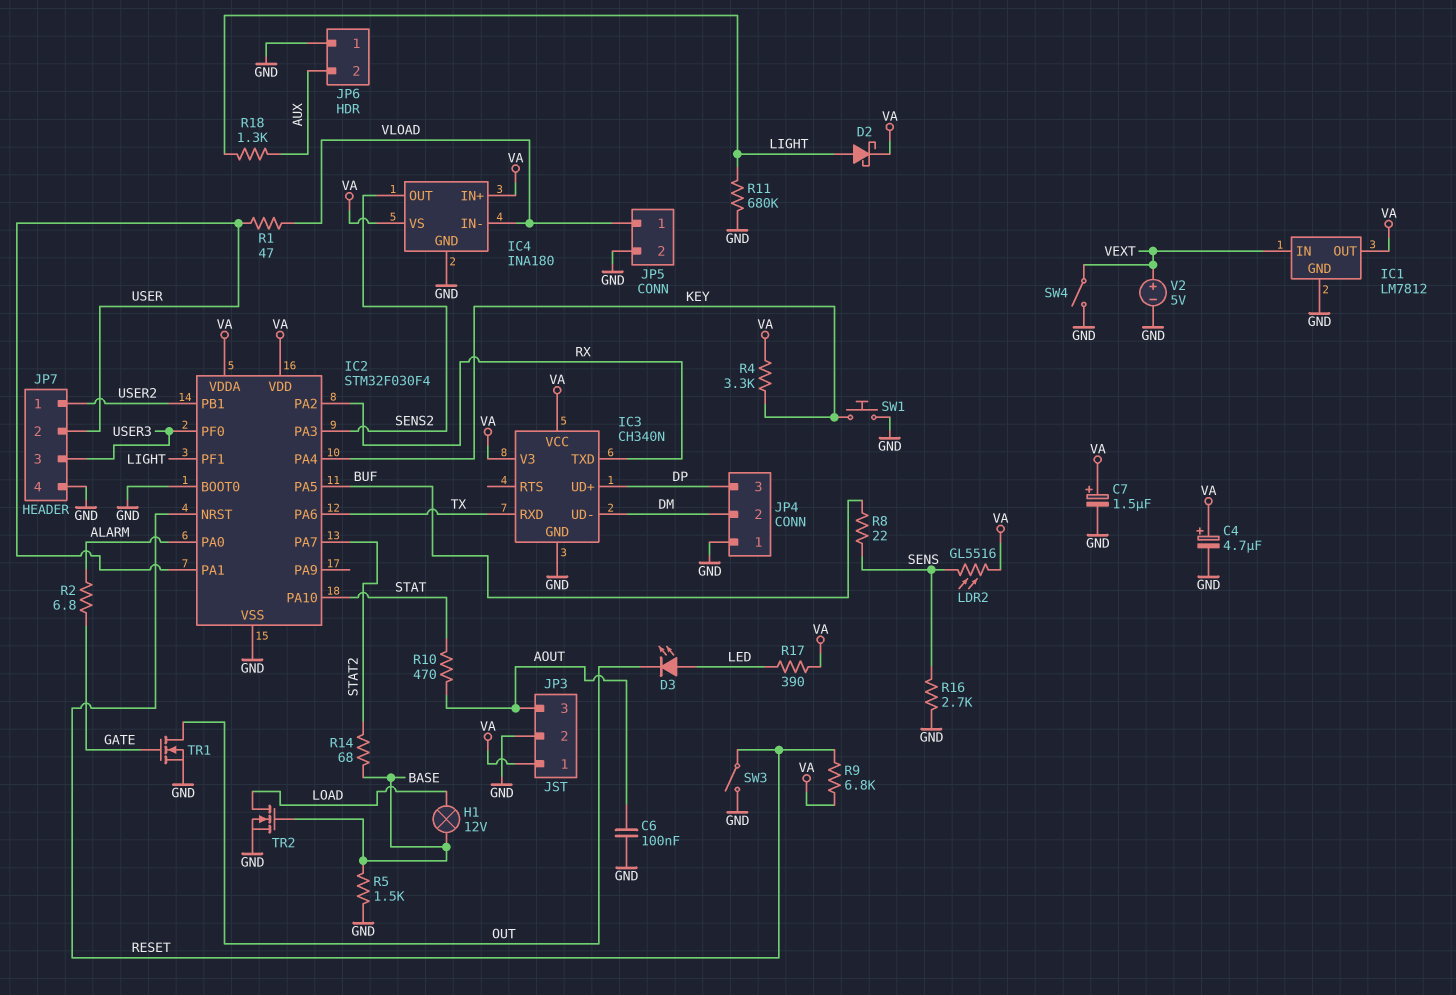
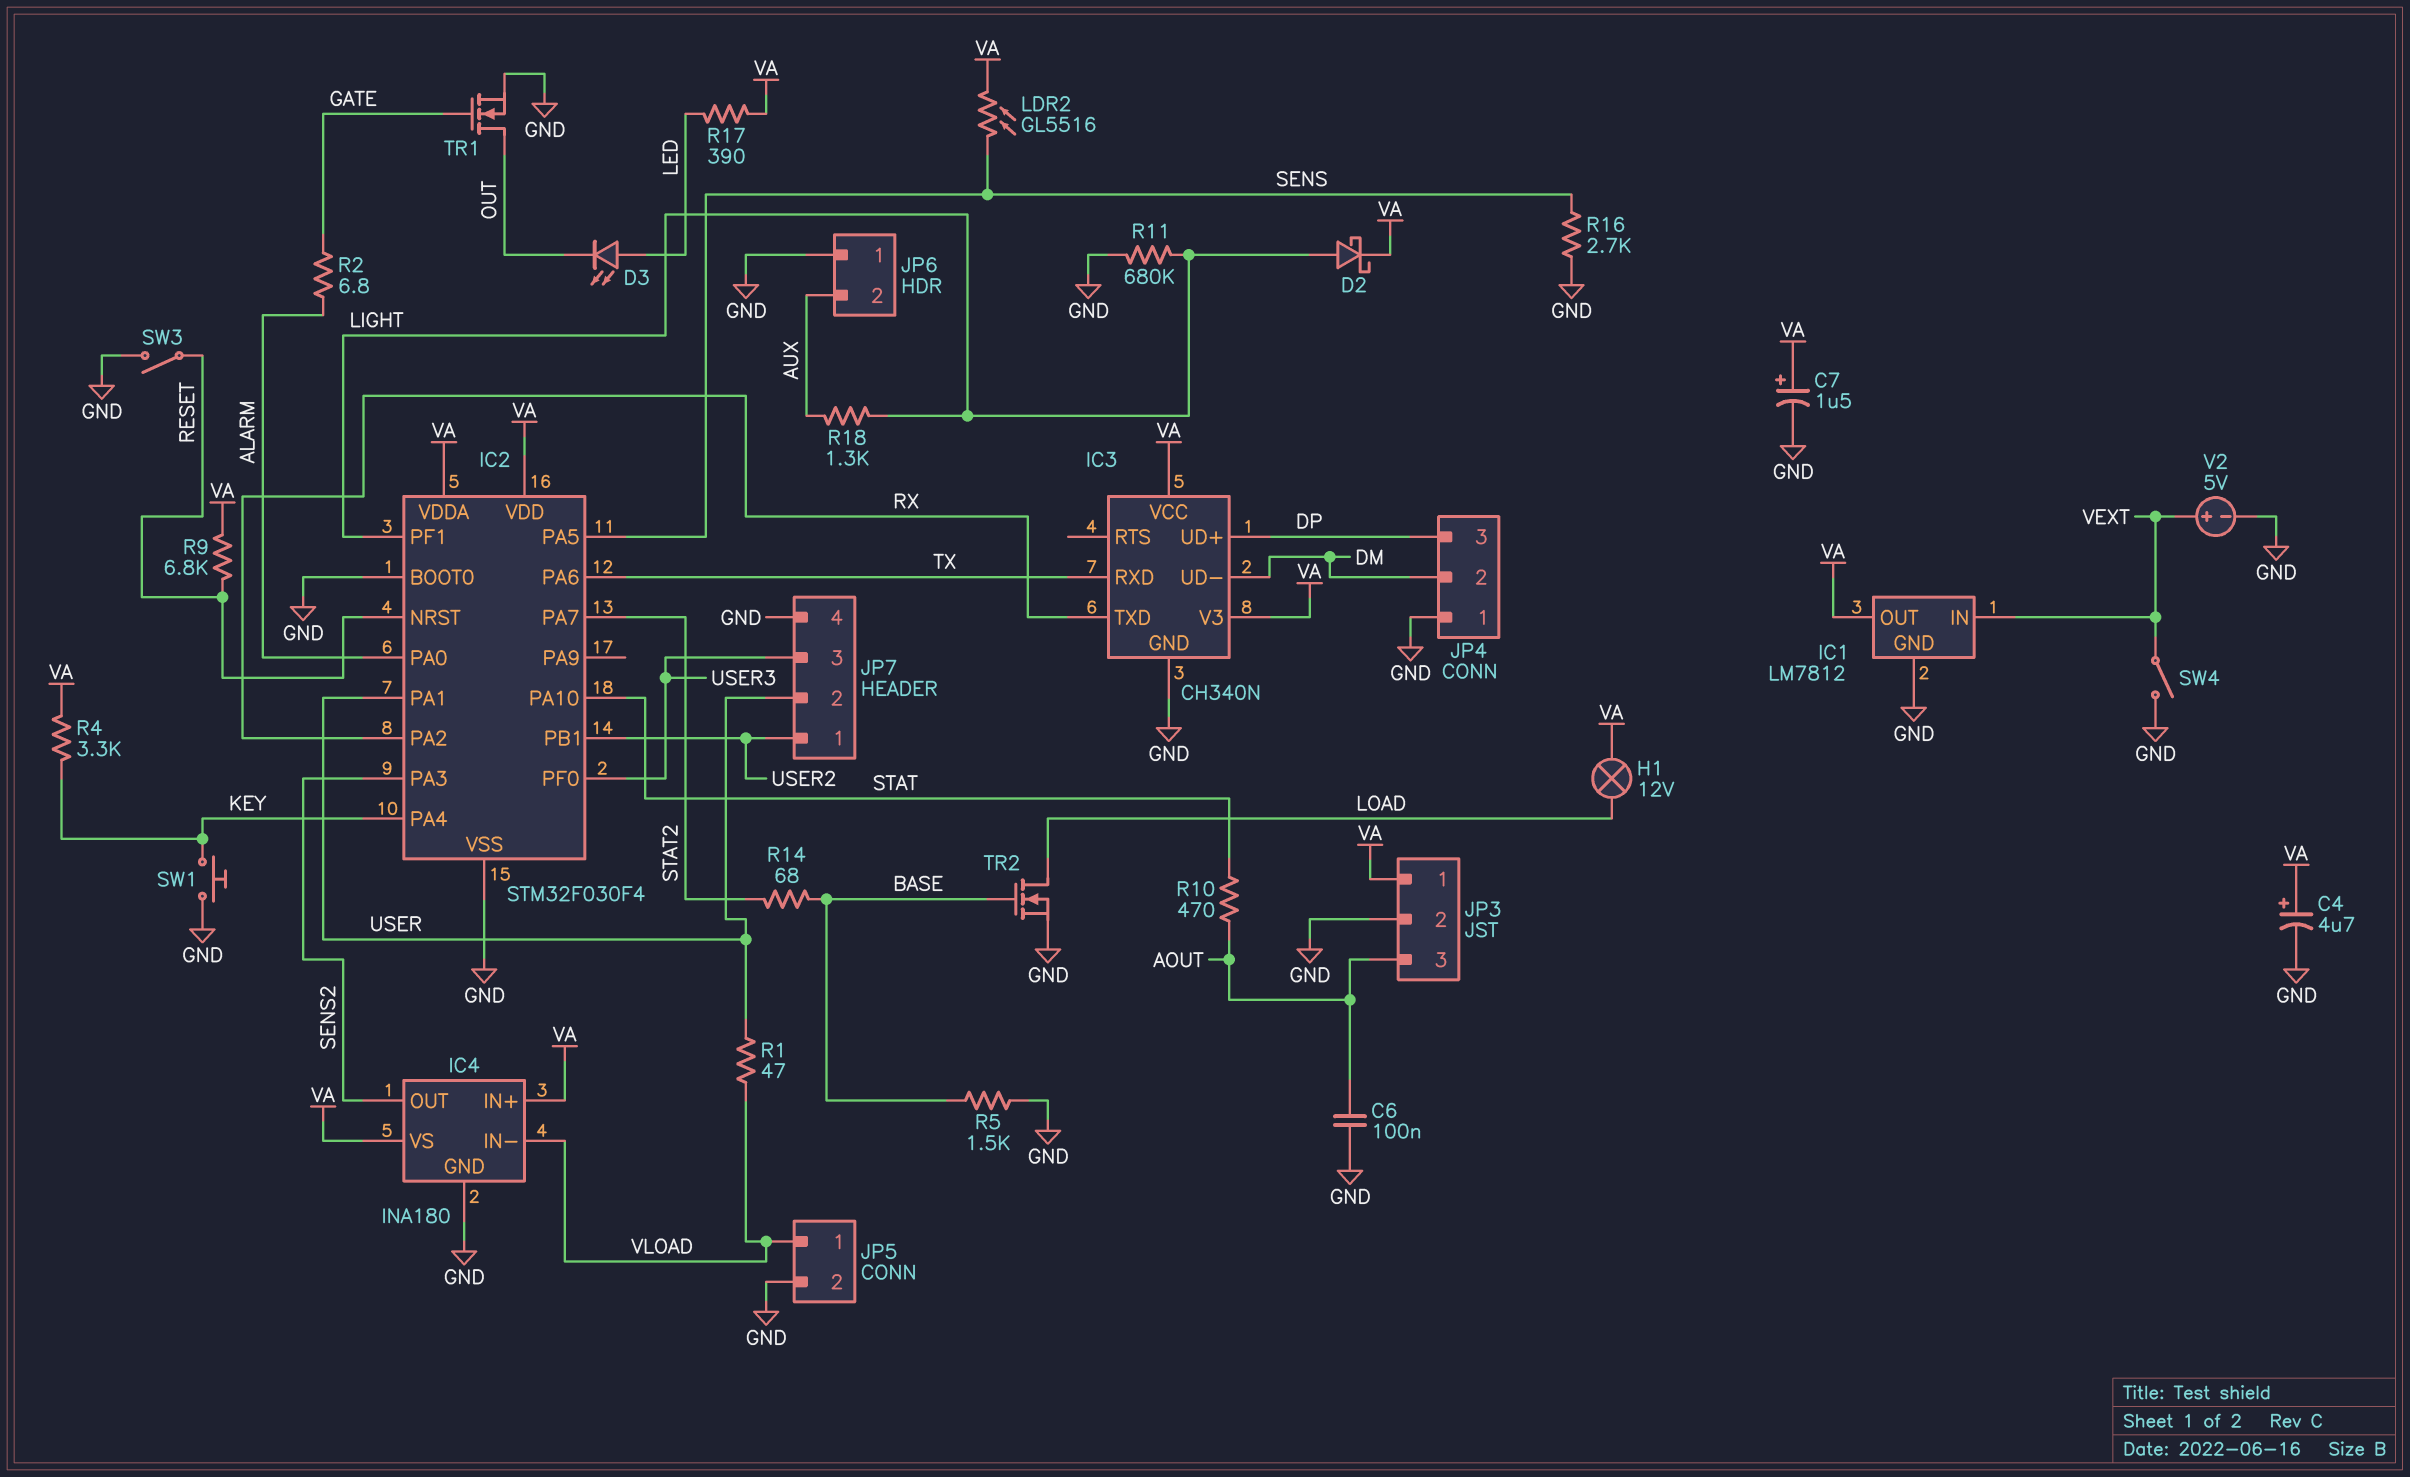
H1: lamp 12V (BASE, LOAD) -> lamp 12V (LOAD, VA)
IC2 pin PA5: BUF -> SENS
R8: 22 (BUF, SENS) -> none

